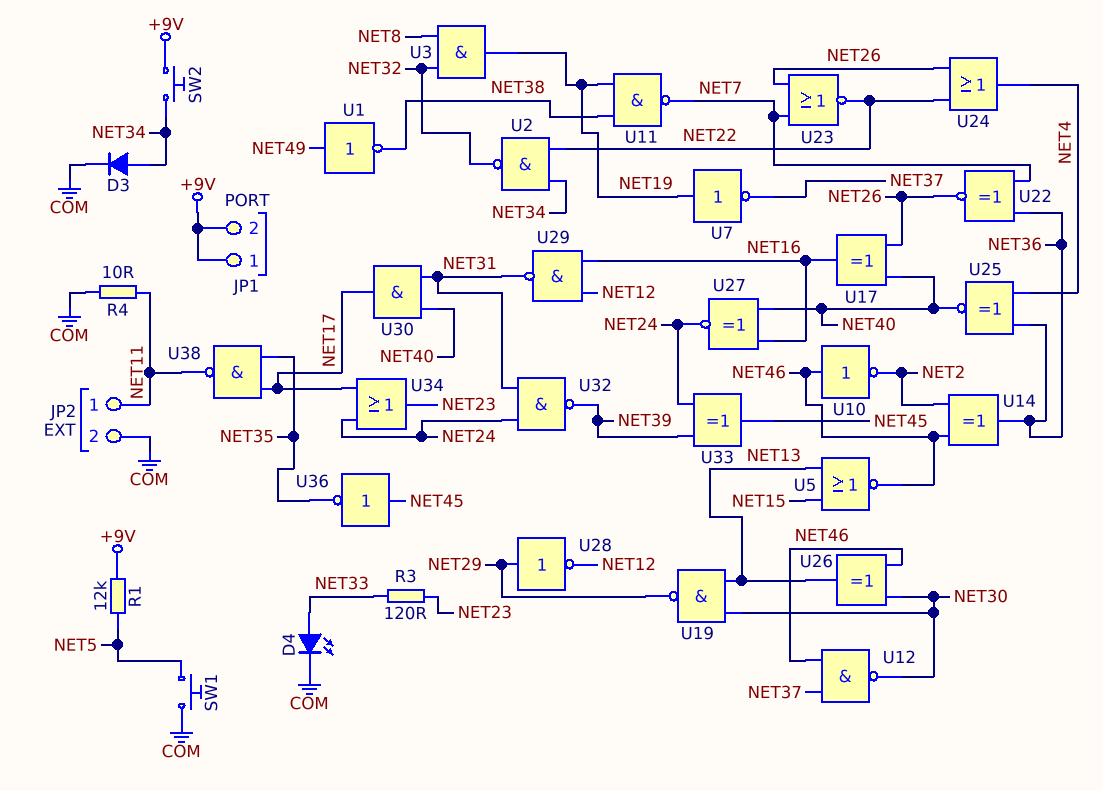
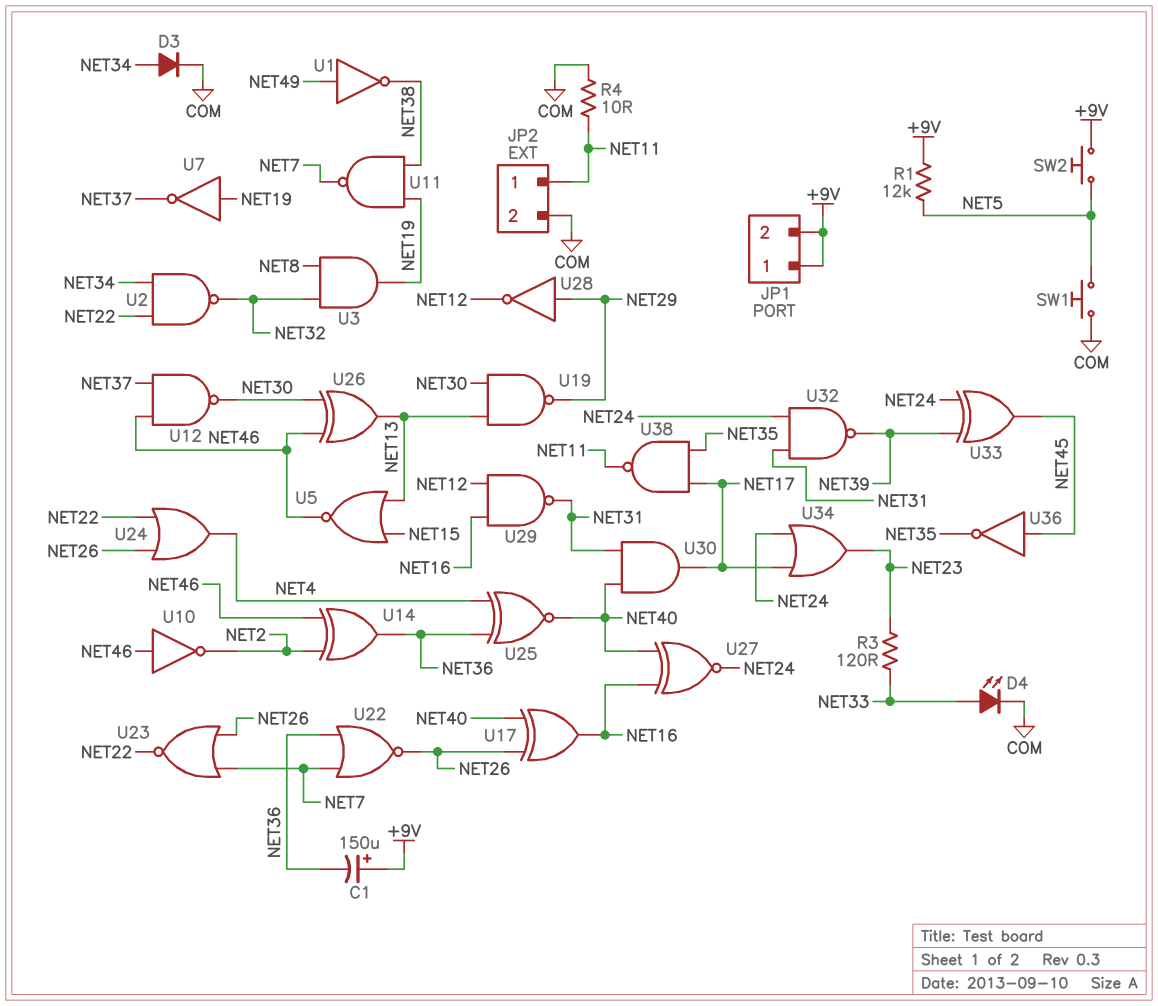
C1: none -> 150uF (plus +9V, minus NET36)
SW2: button (+9V, NET34) -> button (+9V, NET5)
U22: XNOR (in NET7, in NET36, out NET26) -> NOR (in NET7, in NET36, out NET26)

